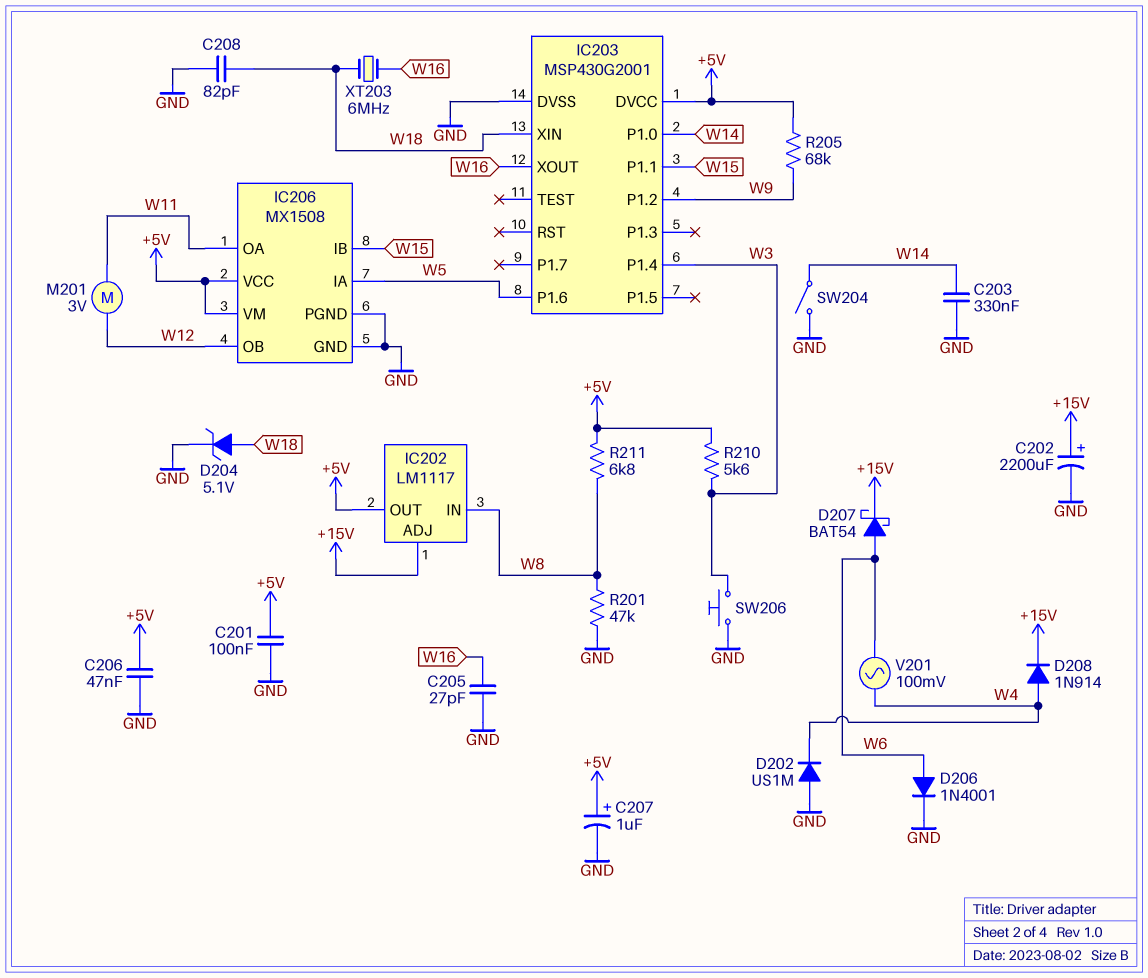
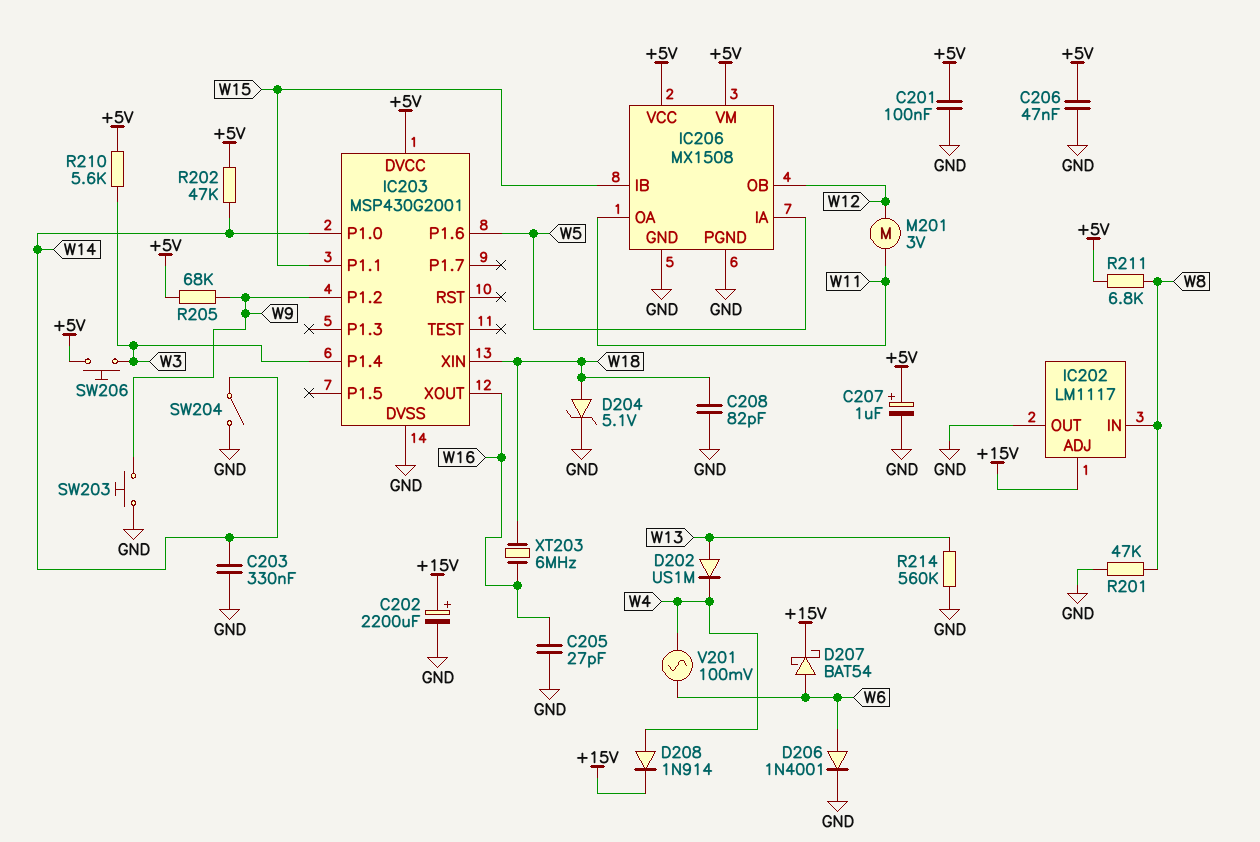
D202: diode US1M (A GND, K W4) -> diode US1M (A W13, K W4)
IC202 pin OUT: +5V -> GND
R202: none -> 47k (+5V, W14)
R214: none -> 560k (GND, W13)
SW203: none -> button (GND, W9)
SW206: button (GND, W3) -> button (+5V, W3)

